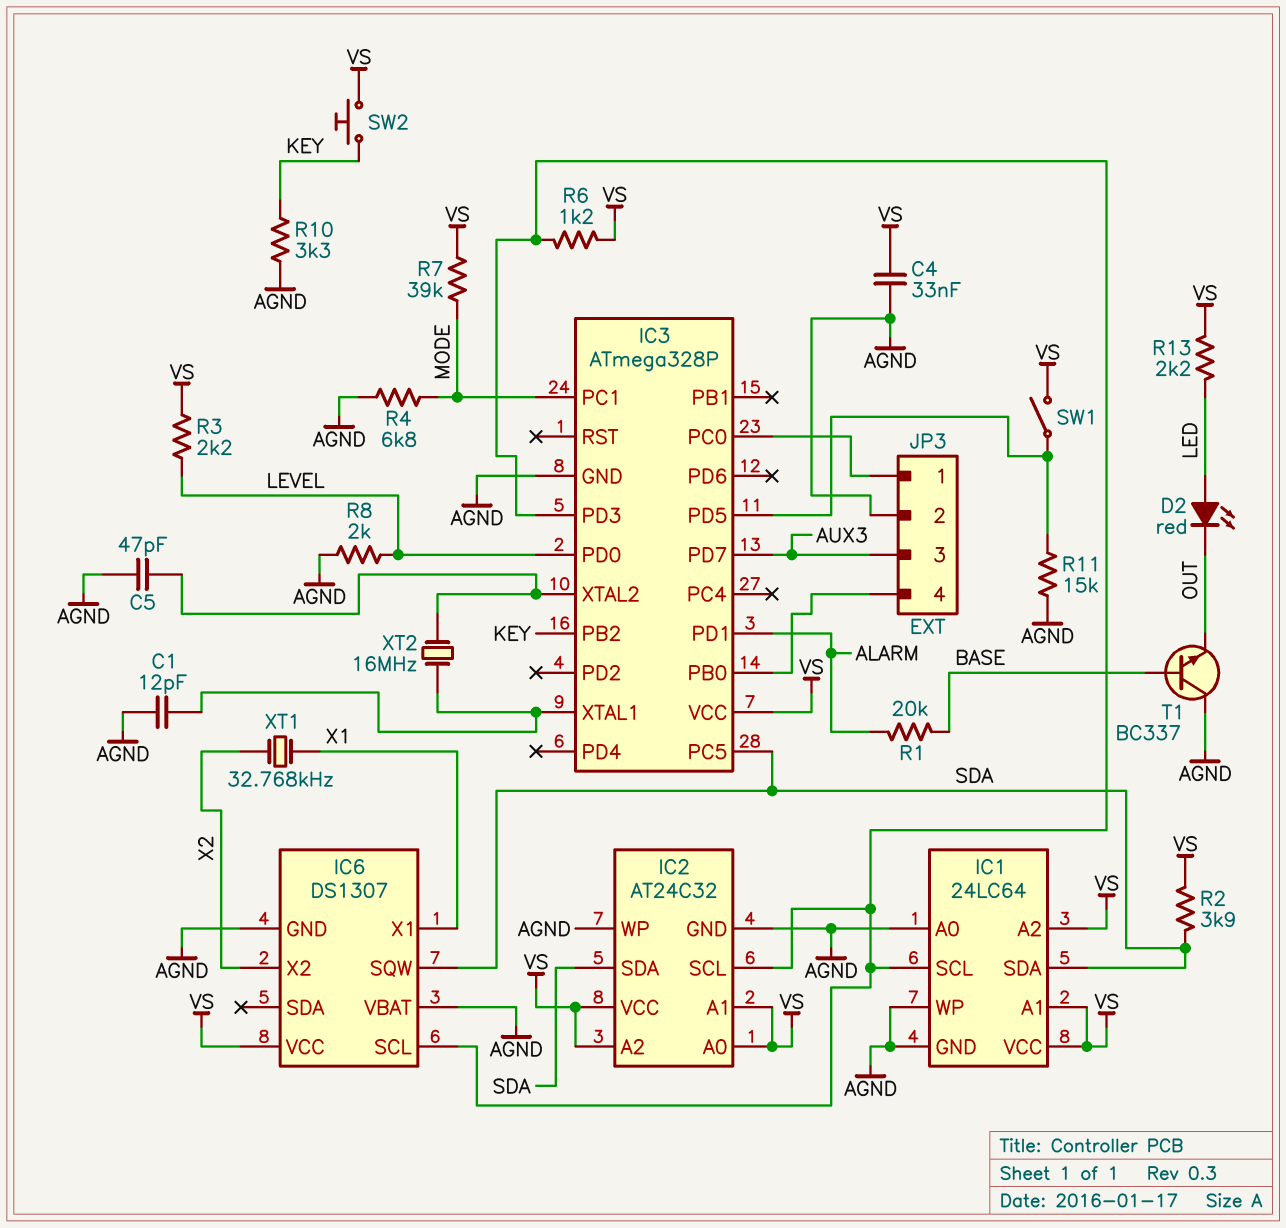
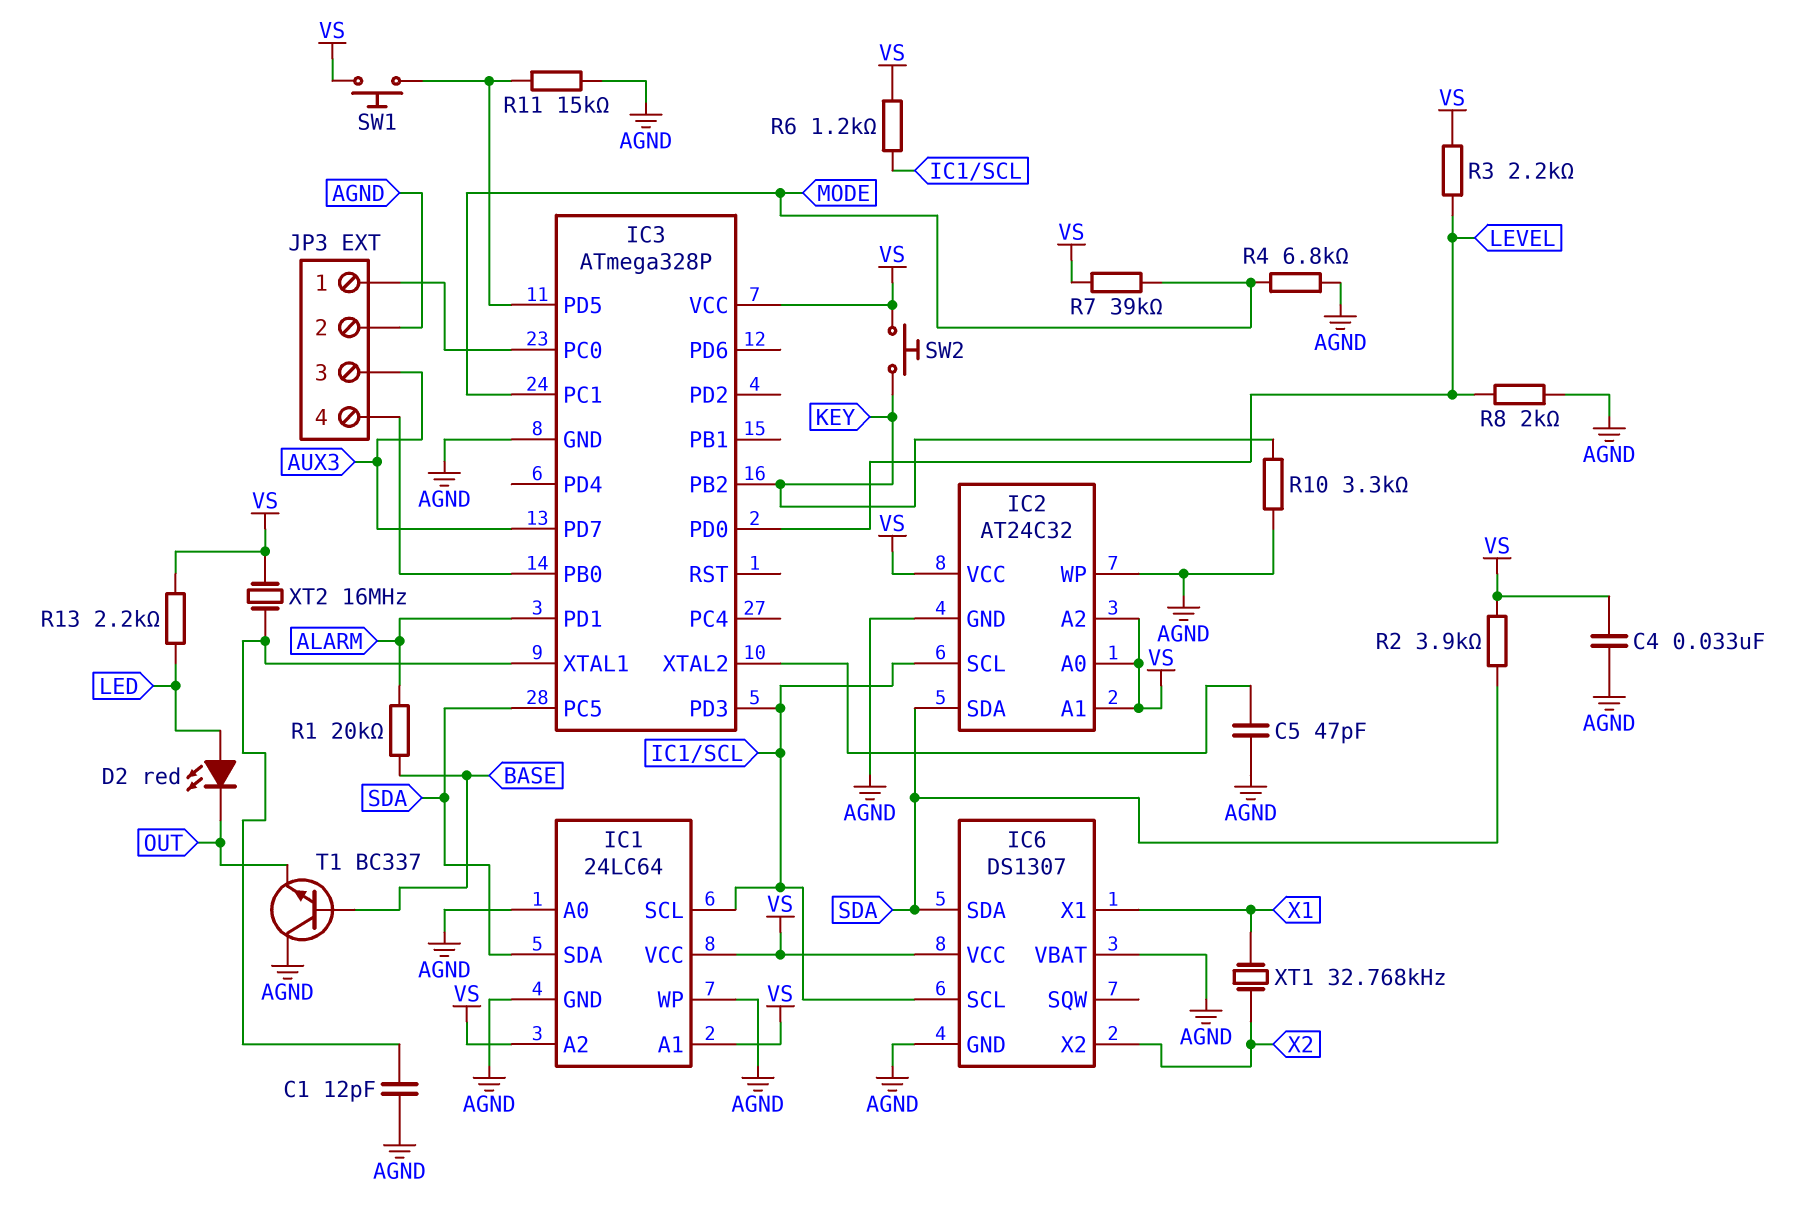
IC6 pin SDA: none -> SDA
IC6 pin SQW: SDA -> none
SW1: switch (IC3/PD5, VS) -> button (IC3/PD5, VS)
XT2: 16MHz (IC3/XTAL1, IC3/XTAL2) -> 16MHz (IC3/XTAL1, VS)

